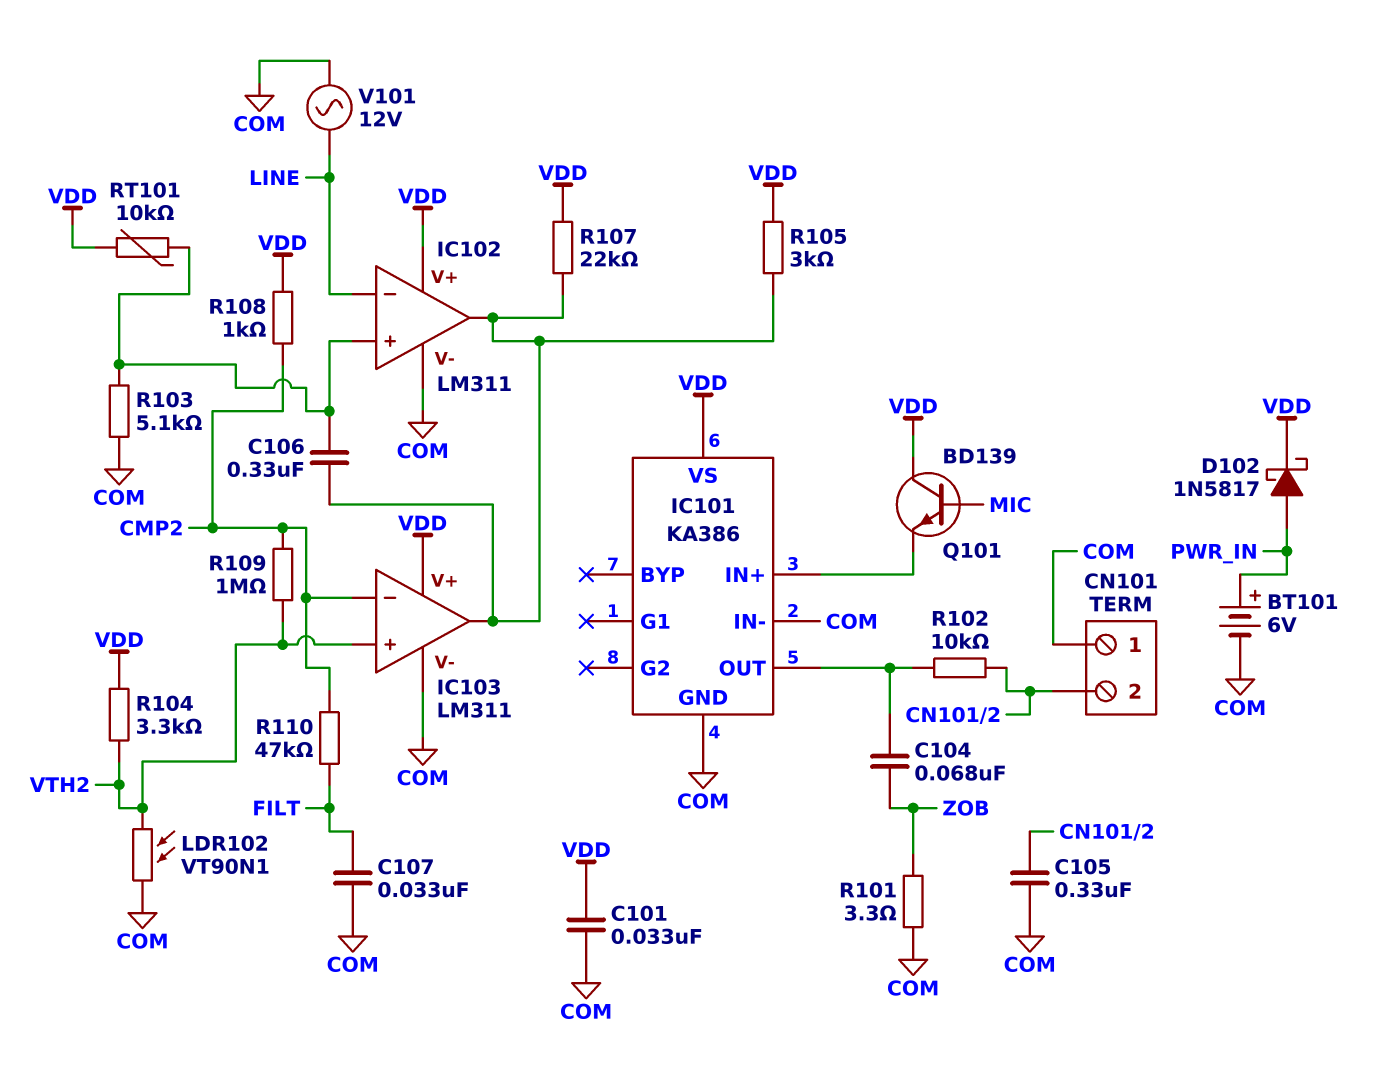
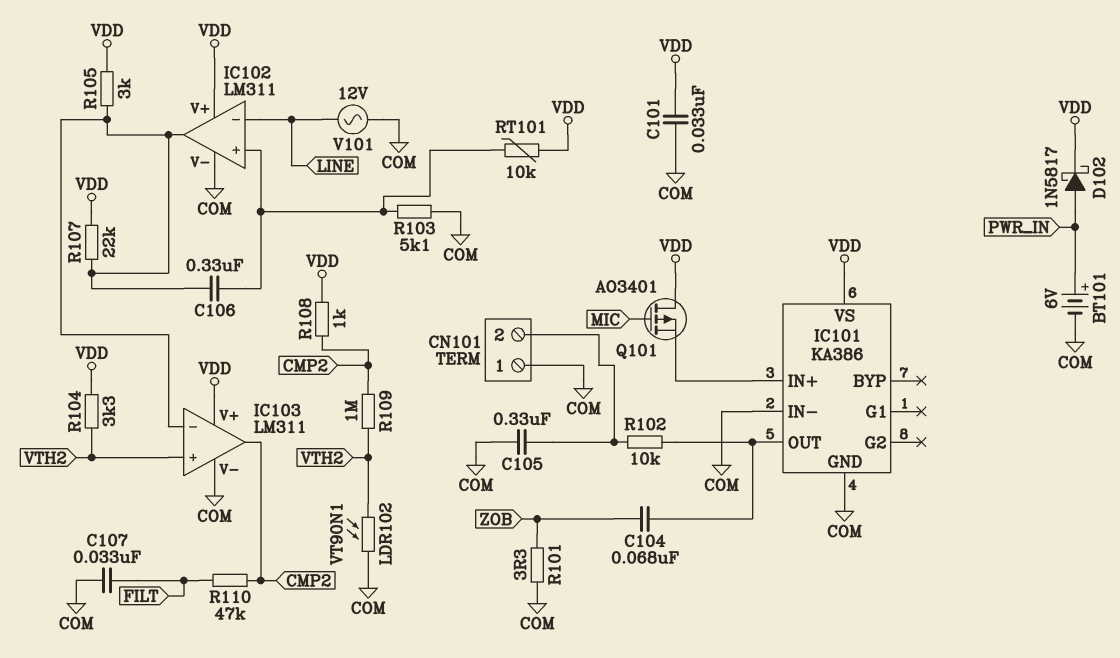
IC103 pin in-: CMP2 -> IC102/out
IC103 pin out: IC102/out -> CMP2
Q101: NPN BD139 (B MIC, C VDD, E IC101/IN+) -> PMOS AO3401 (G MIC, D VDD, S IC101/IN+)

